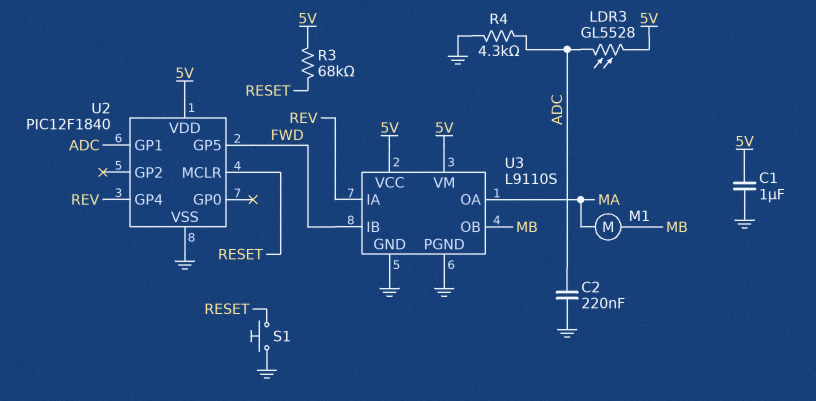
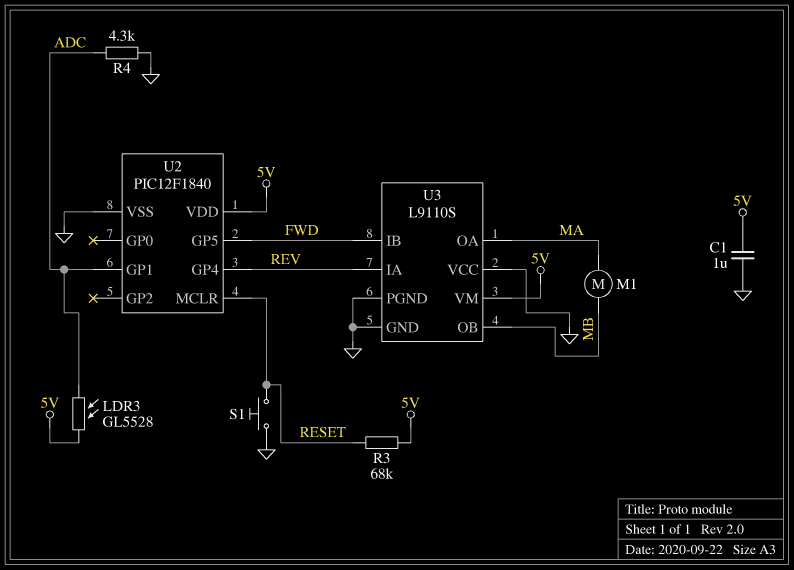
C2: 220nF (ADC, GND) -> none
U3 pin VCC: 5V -> GND

